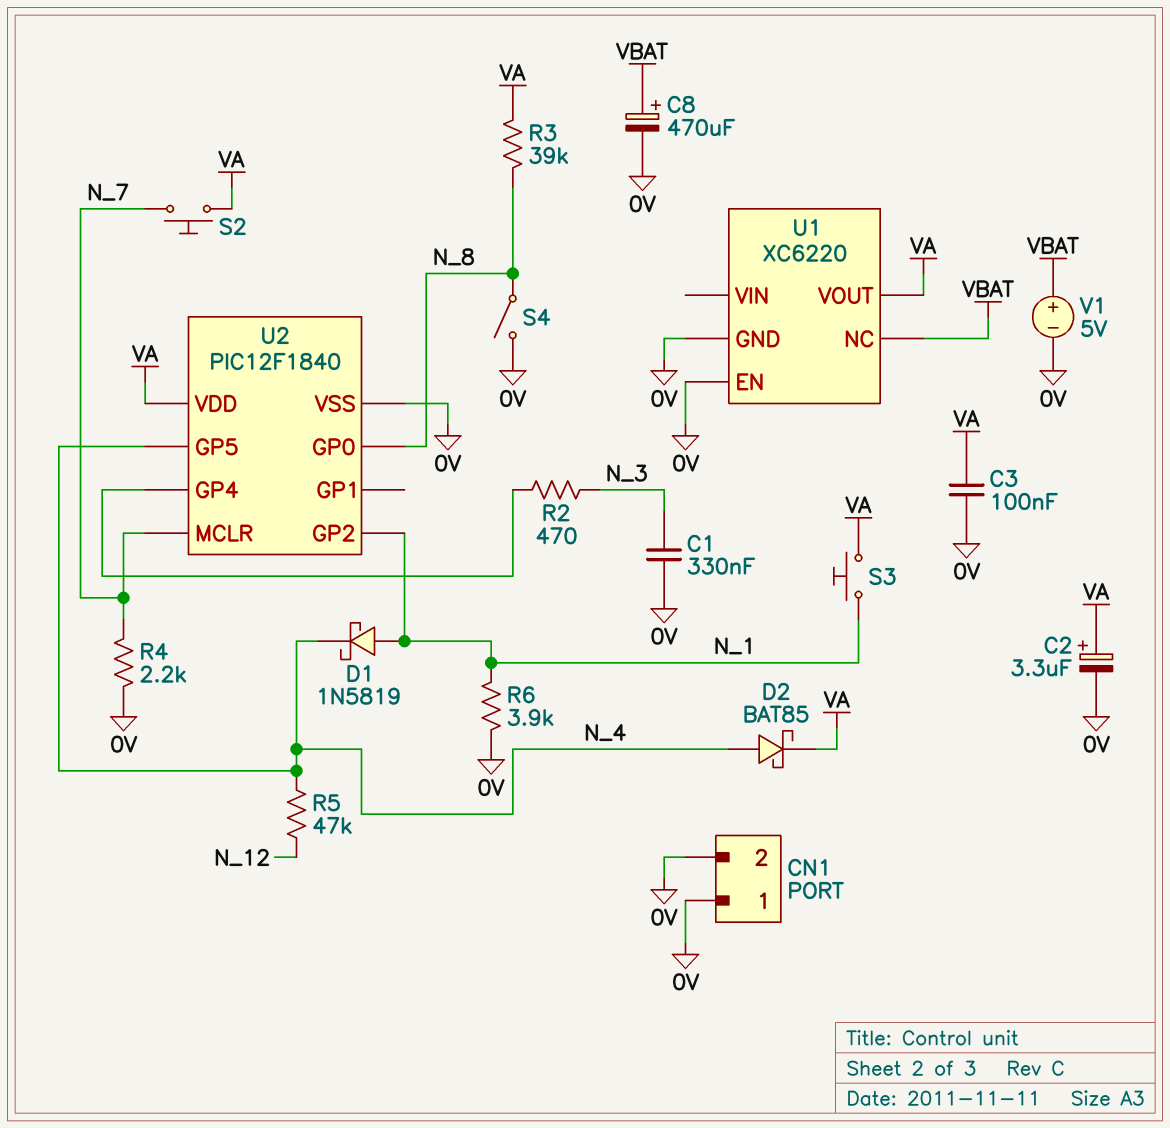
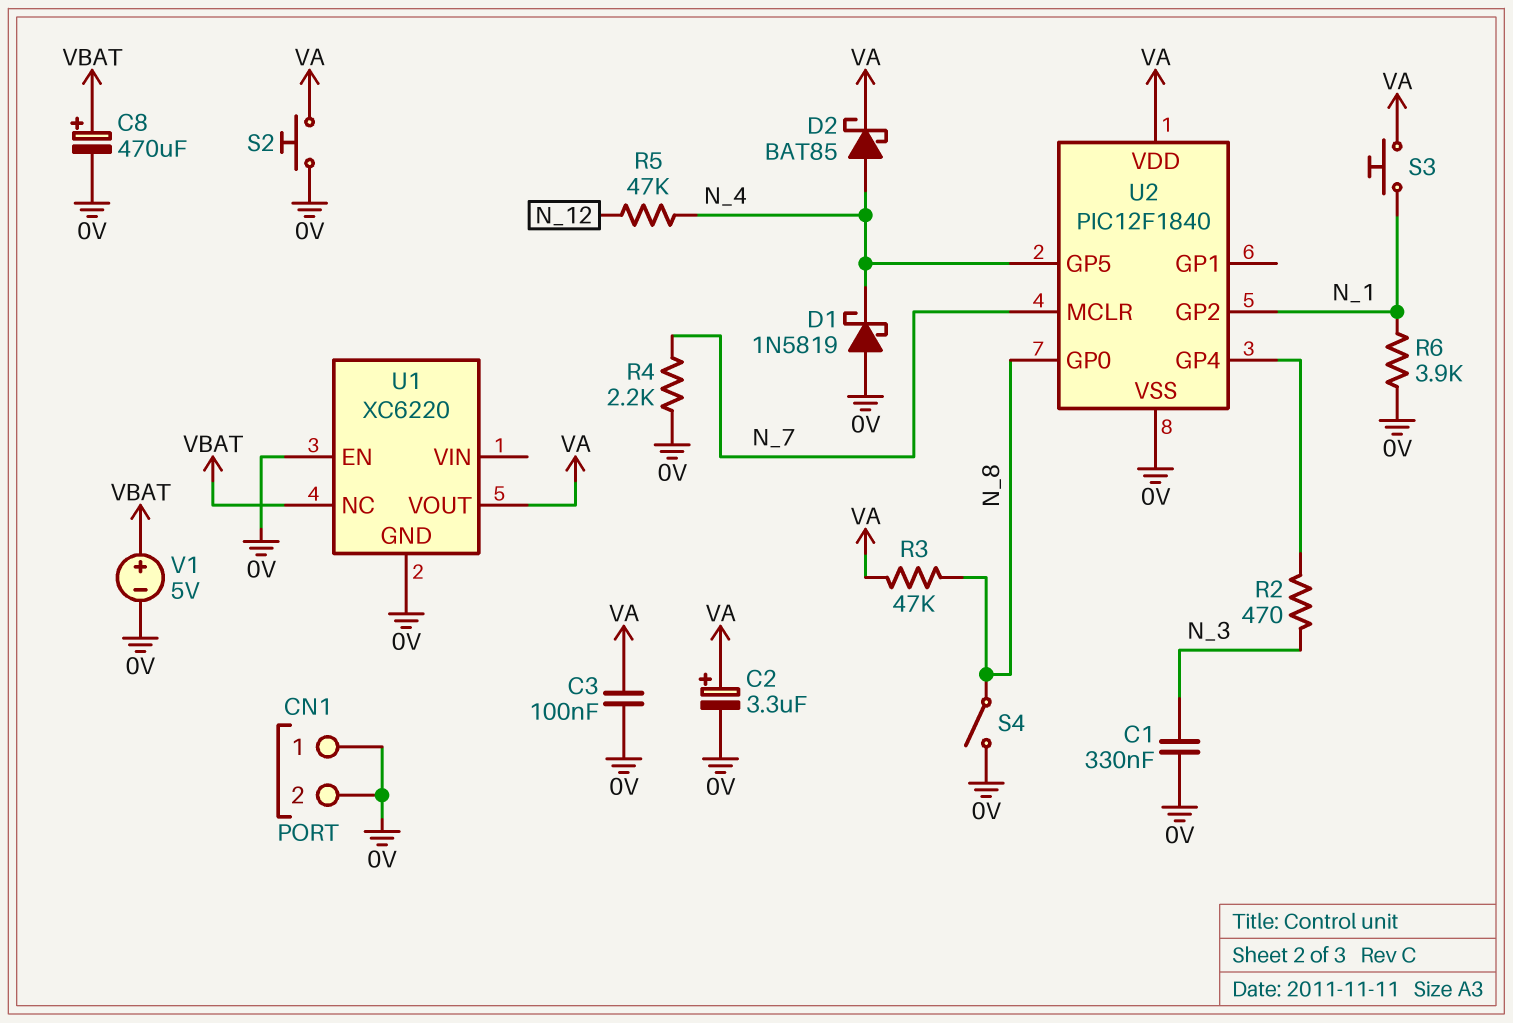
D1: schottky 1N5819 (A N_1, K N_4) -> schottky 1N5819 (A 0V, K N_4)
R3: 39k (N_8, VA) -> 47k (N_8, VA)
S2: button (N_7, VA) -> button (0V, VA)

